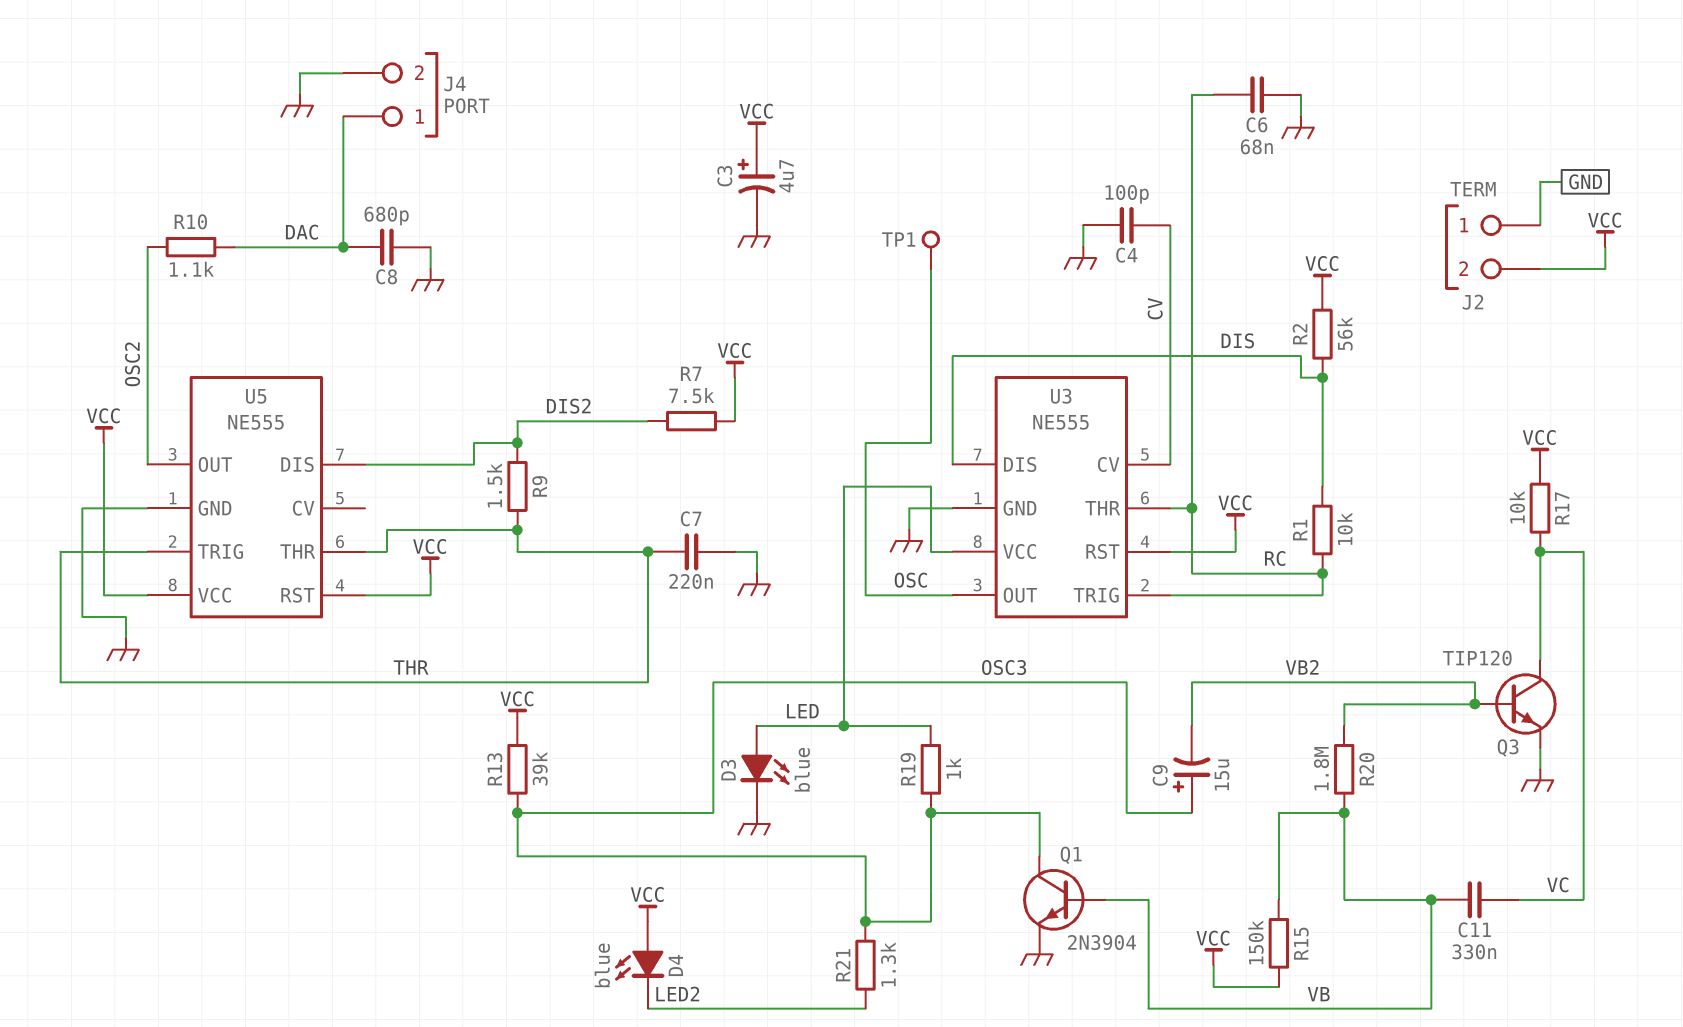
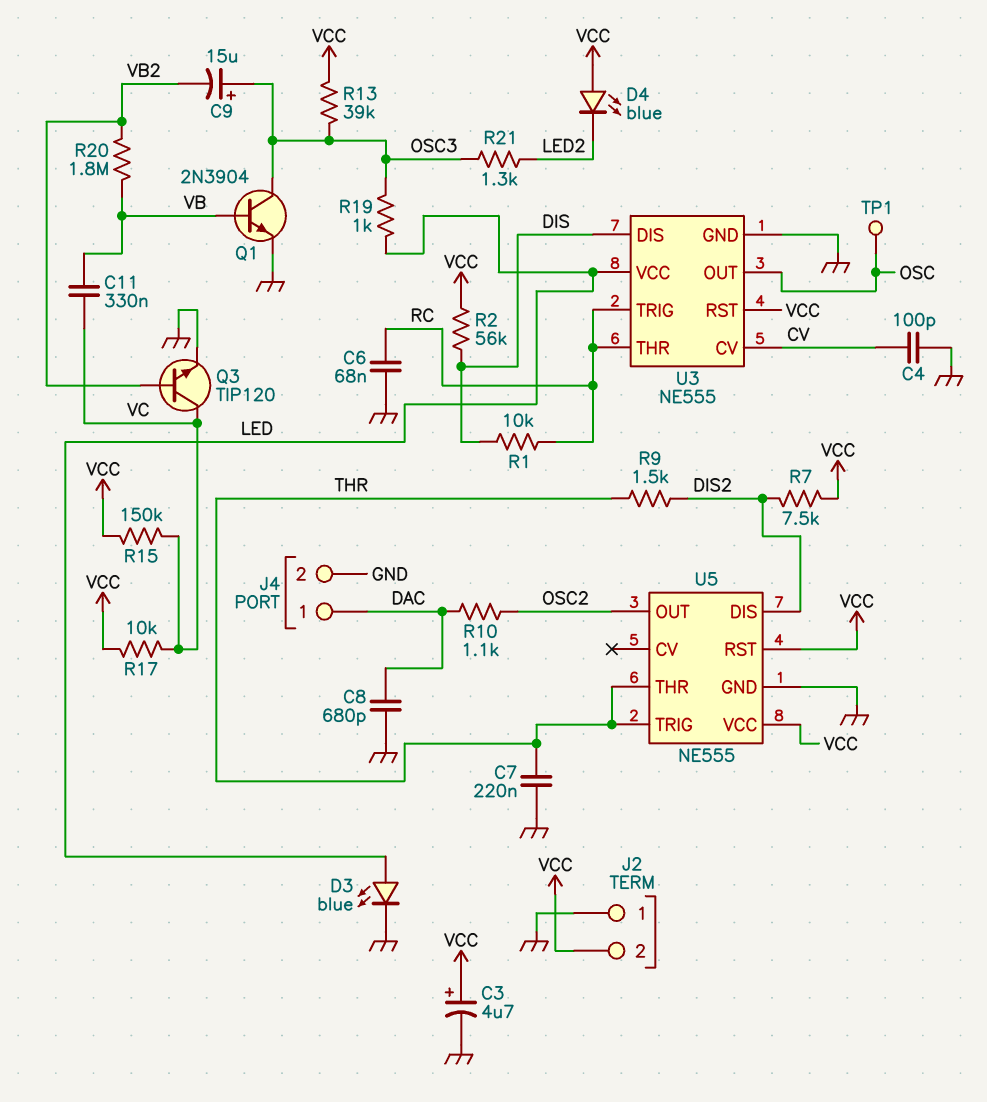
R15: 150k (VB, VCC) -> 150k (VC, VCC)

